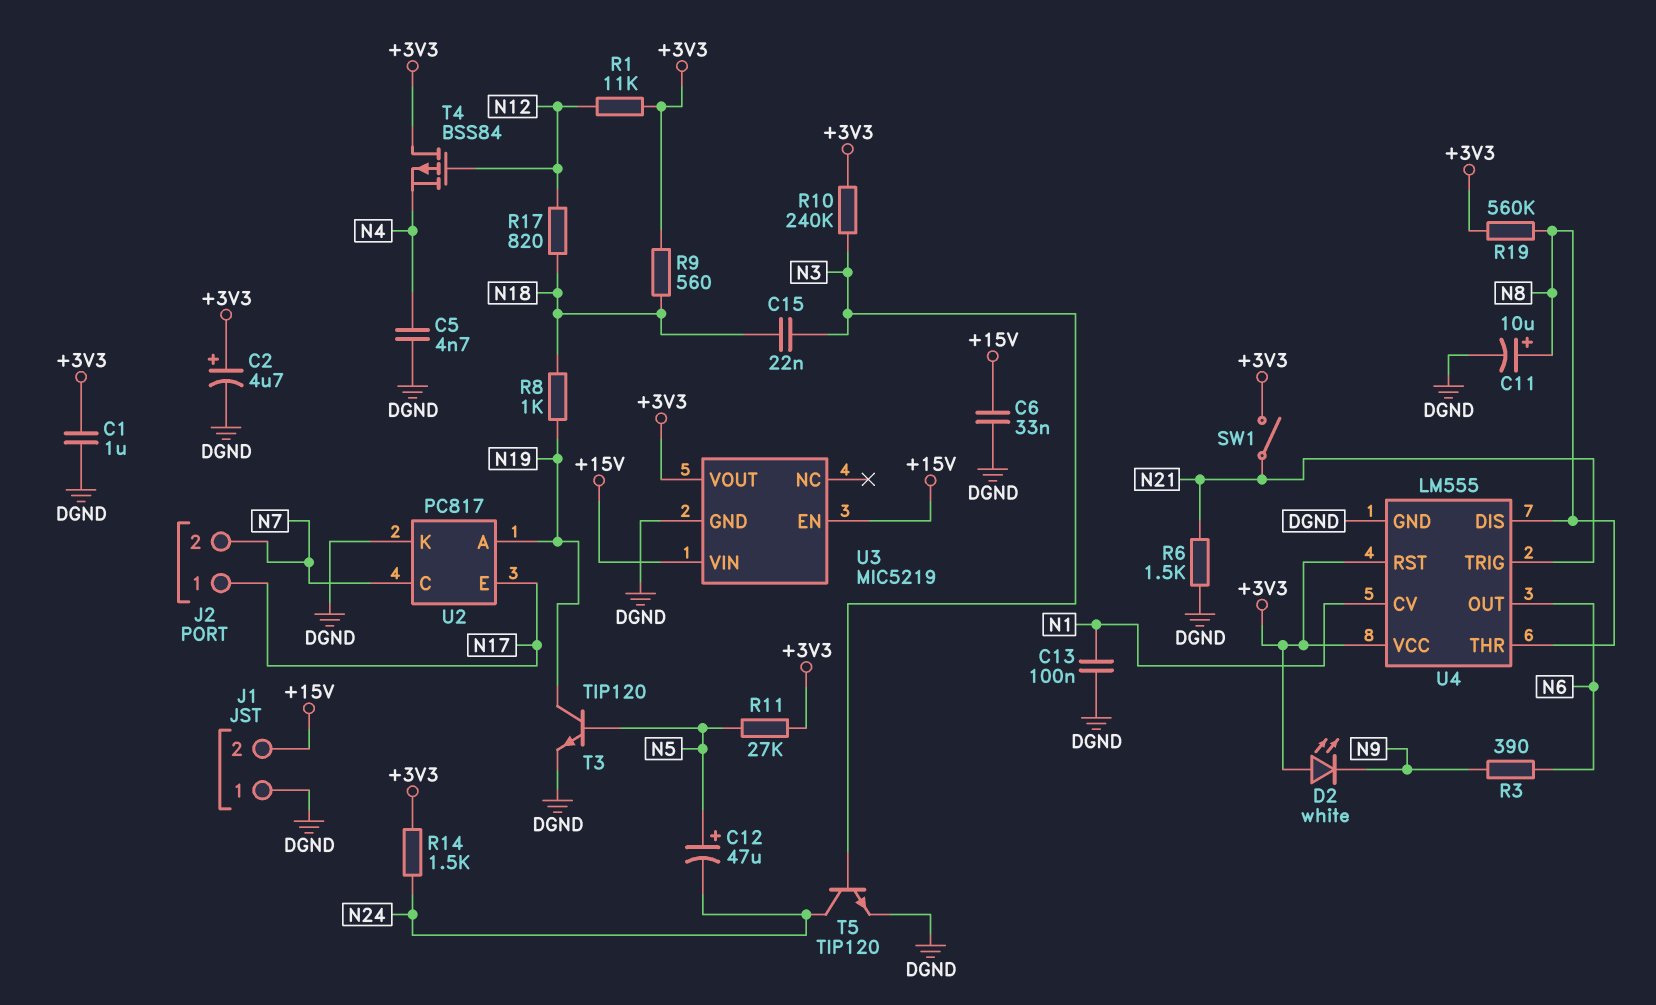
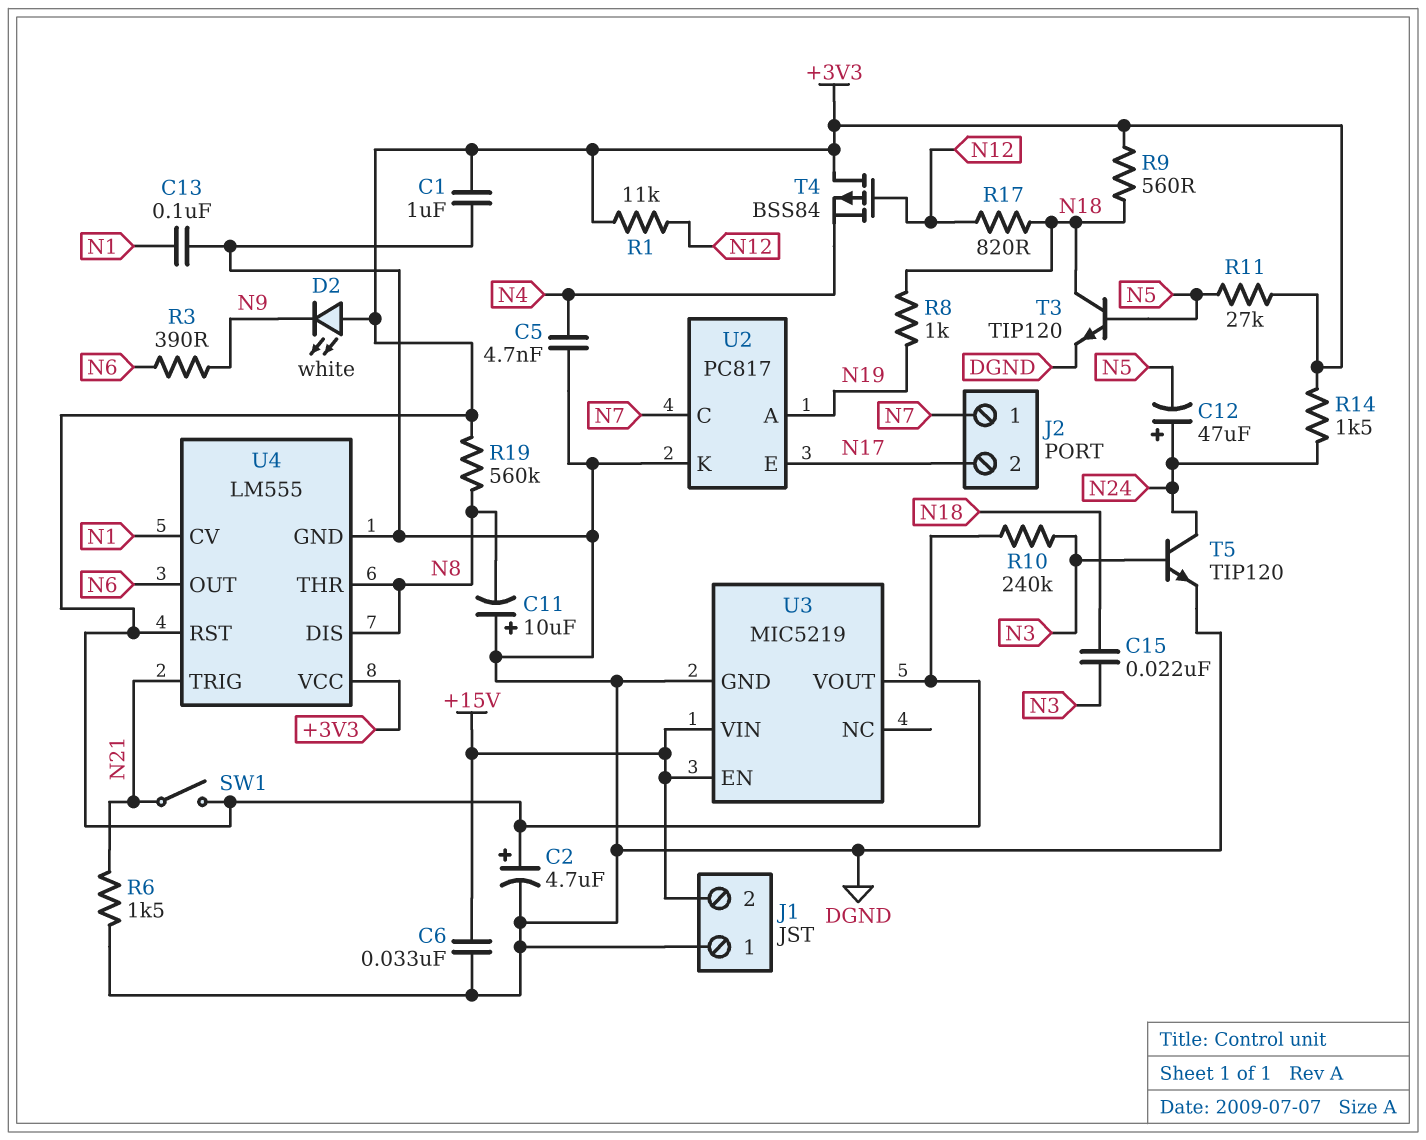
C11: 10uF (plus N8, minus DGND) -> 10uF (plus DGND, minus N8)
C12: 47uF (plus N5, minus N24) -> 47uF (plus N24, minus N5)
J2 pin 1: N17 -> N7
J2 pin 2: N7 -> N17
T3: NPN TIP120 (B N5, C N19, E DGND) -> NPN TIP120 (B N5, C N18, E DGND)

